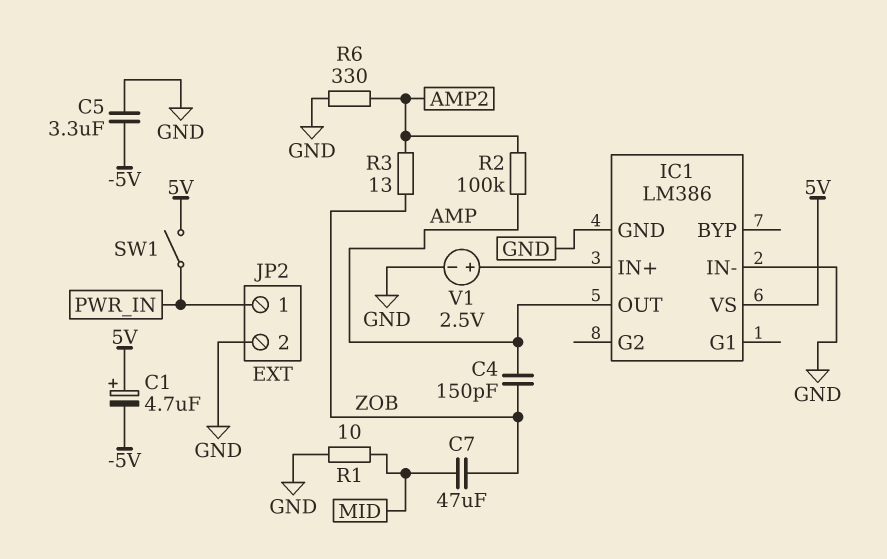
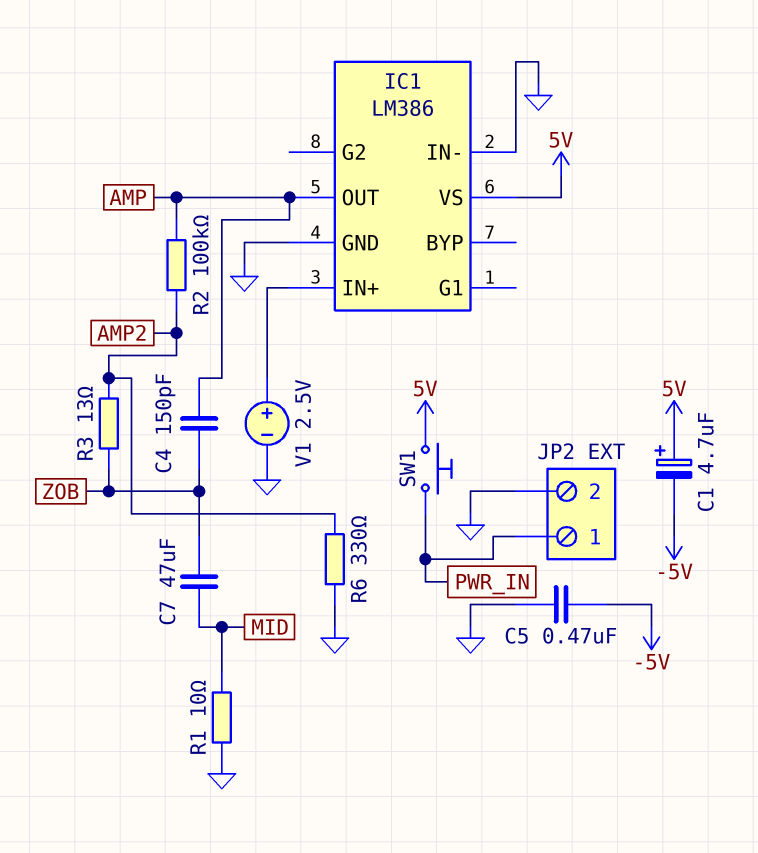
C5: 3.3uF (-5V, GND) -> 470nF (-5V, GND)
SW1: switch (5V, PWR_IN) -> button (5V, PWR_IN)

